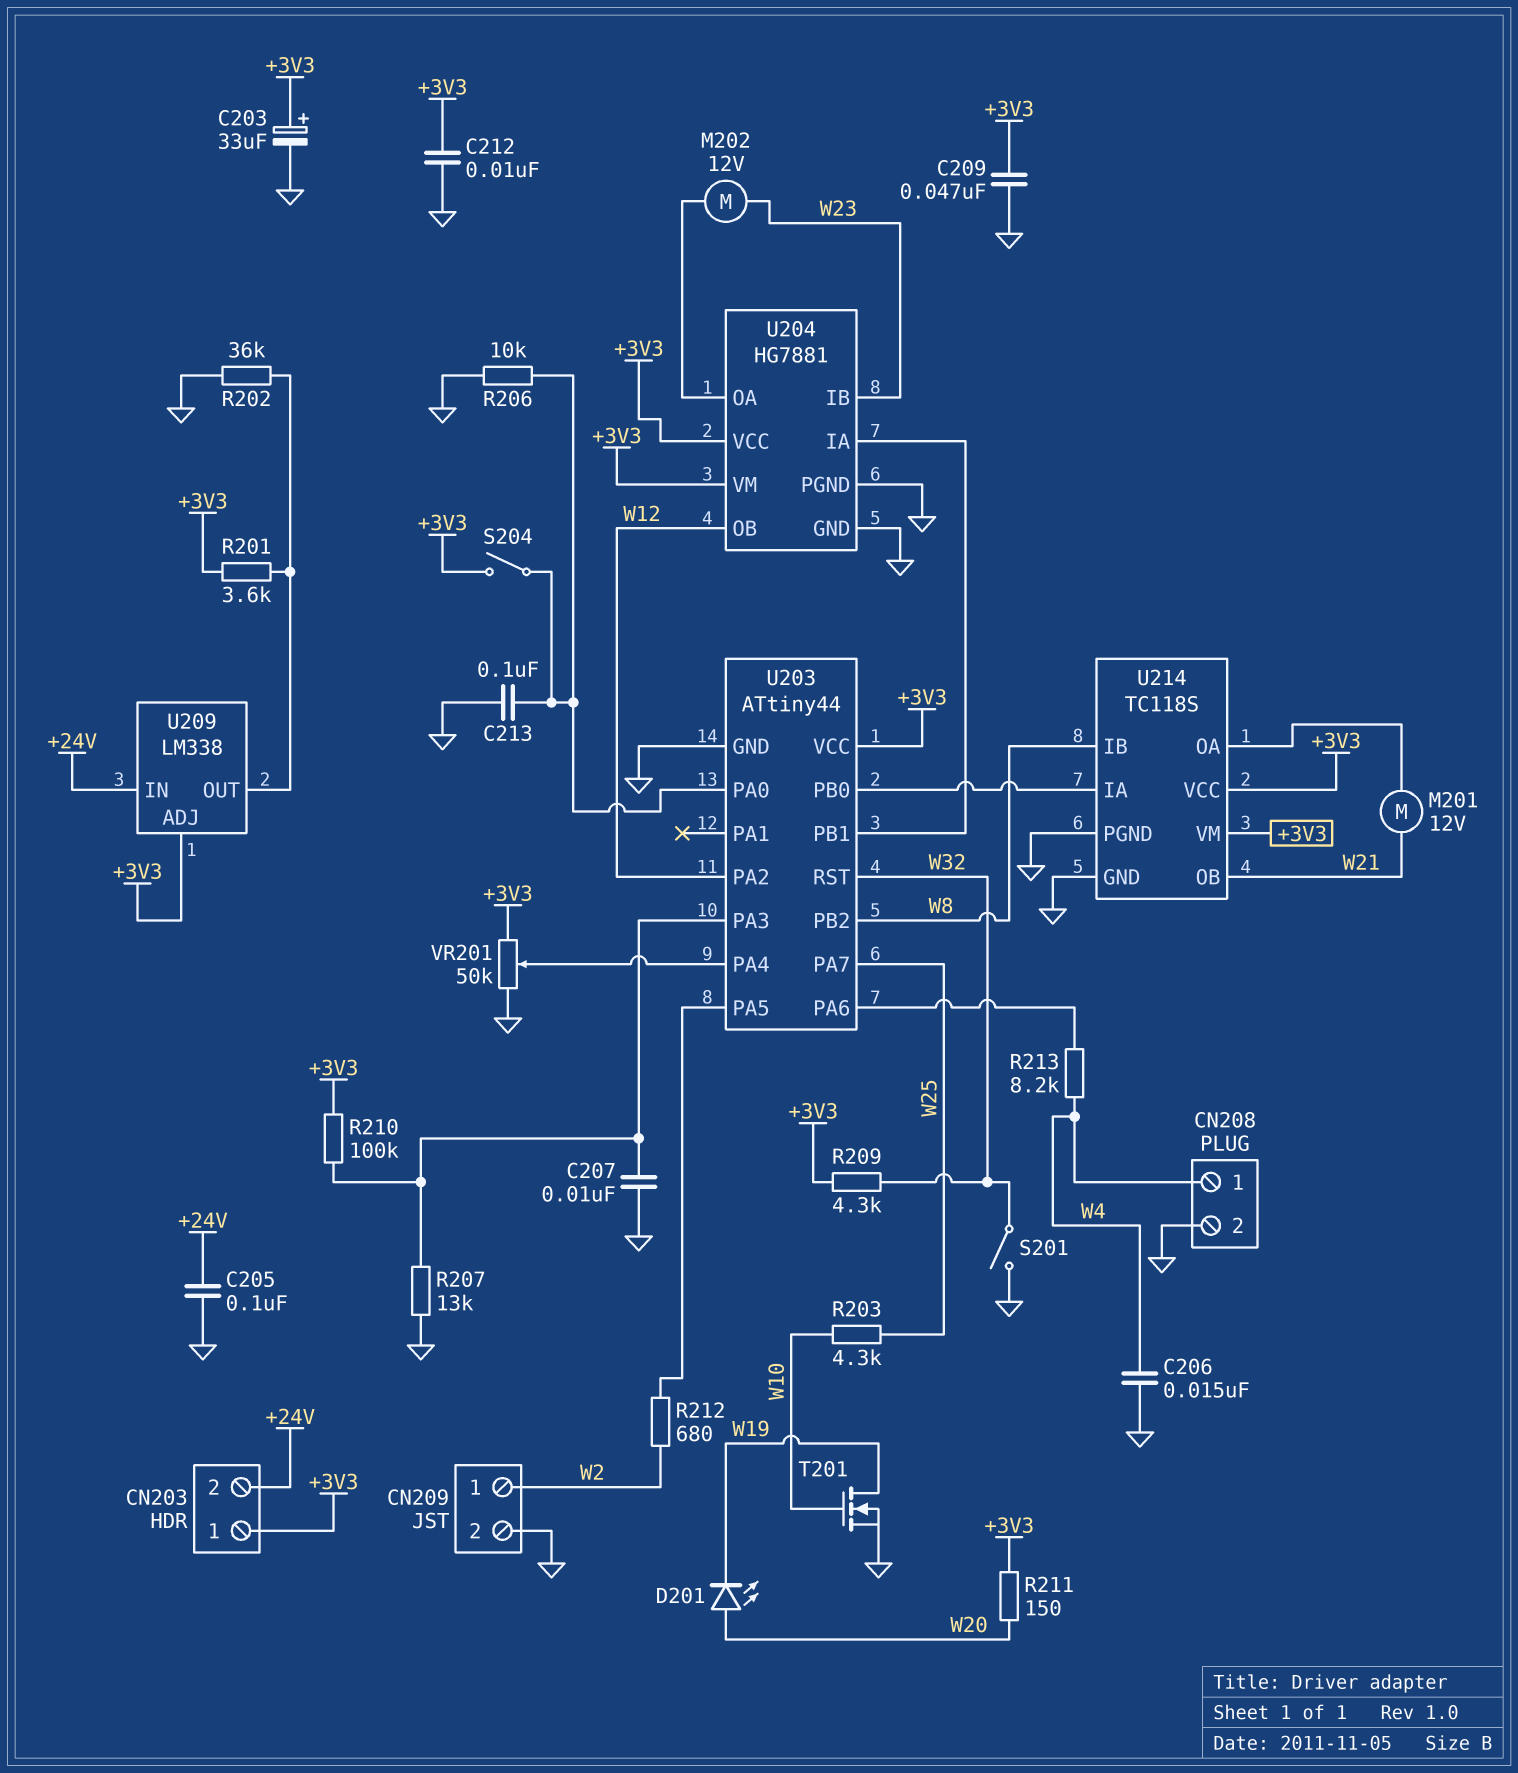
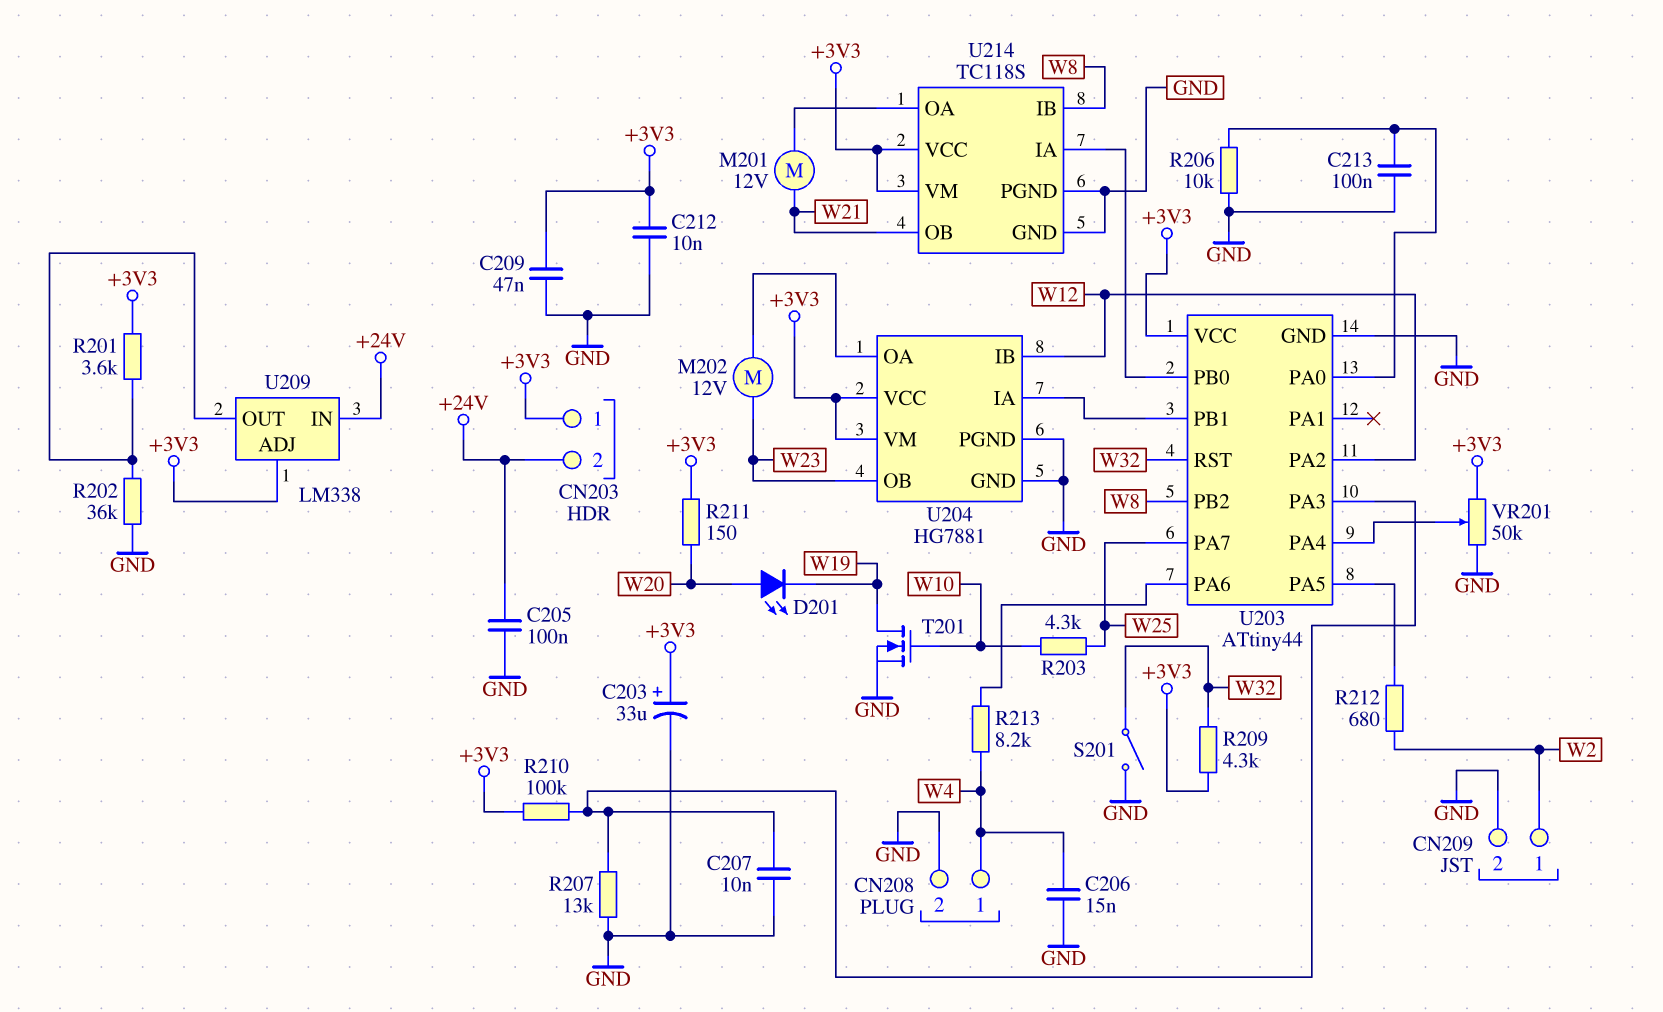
S204: switch (+3V3, U203/PA0) -> none
U204 pin IB: W23 -> W12
U204 pin OB: W12 -> W23

